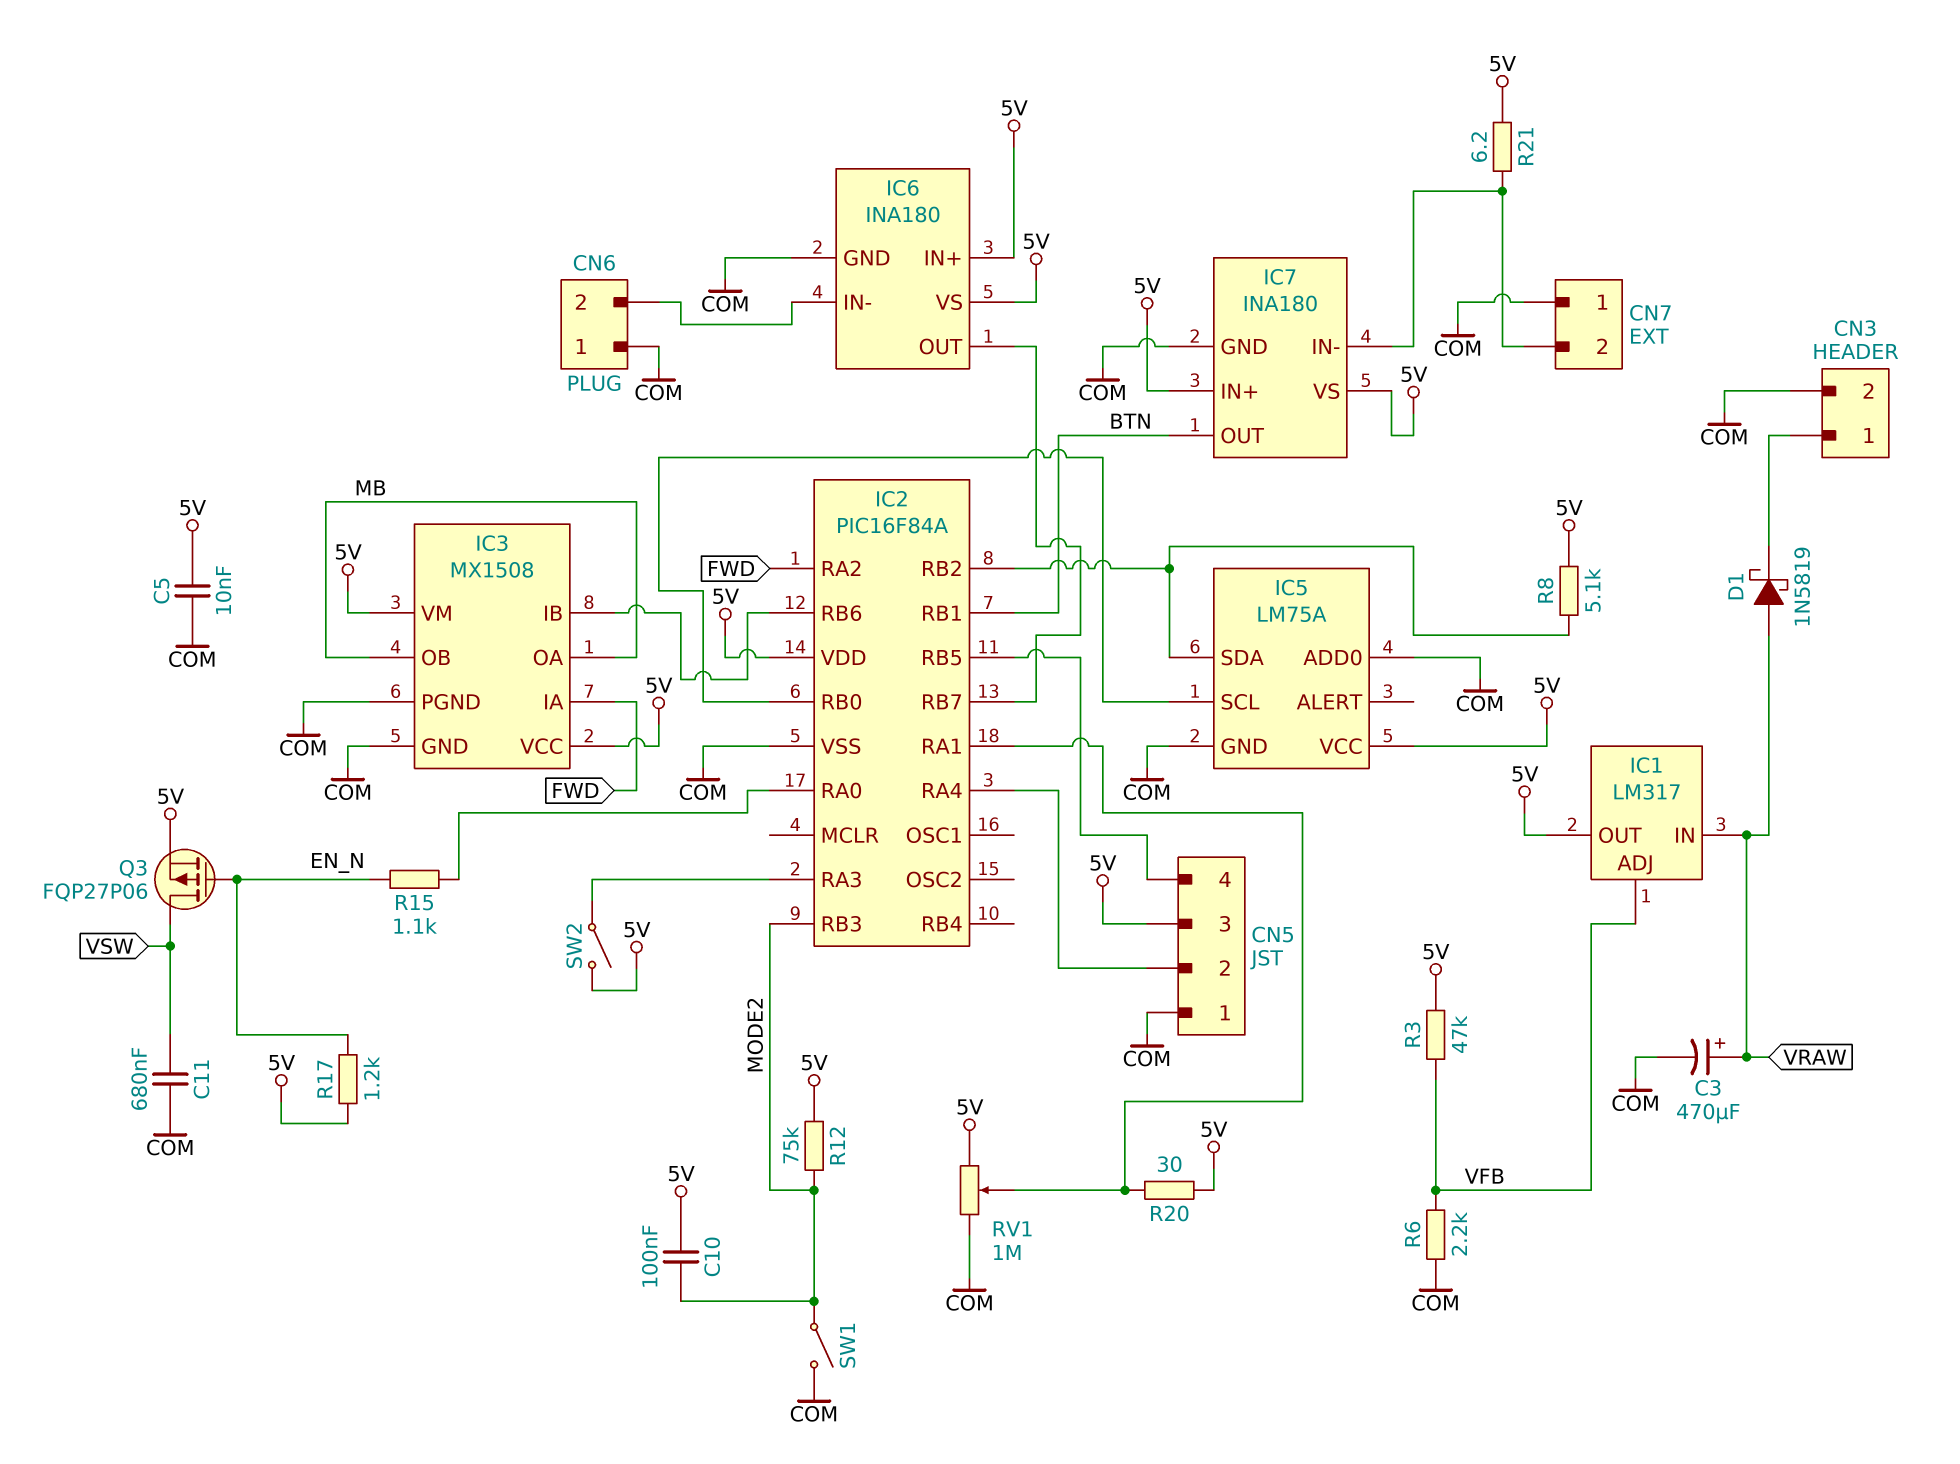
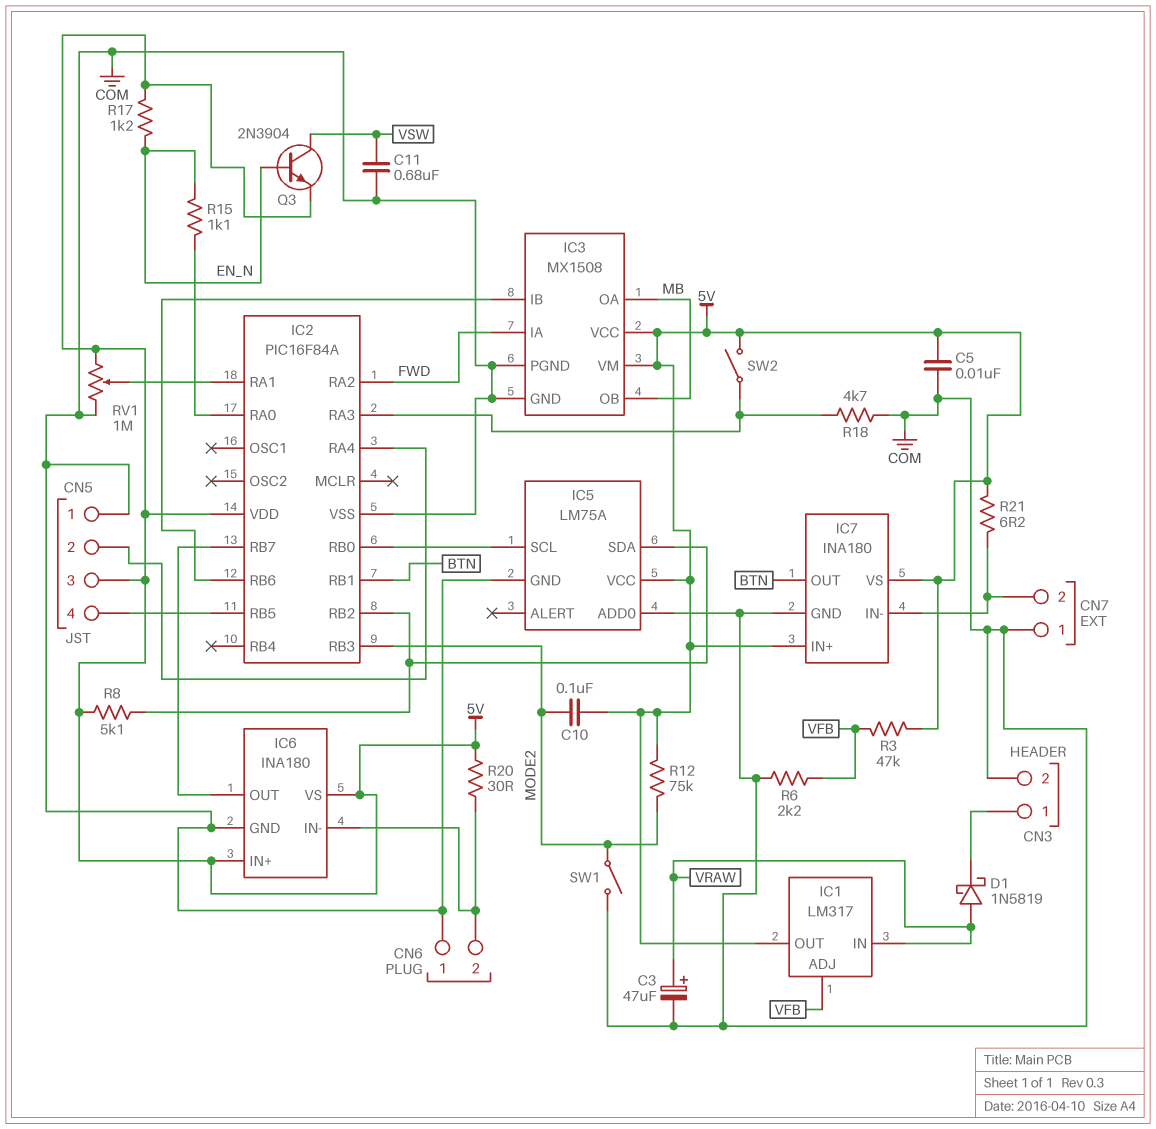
C3: 470uF (plus VRAW, minus COM) -> 47uF (plus VRAW, minus COM)
Q3: PMOS FQP27P06 (G EN_N, D VSW, S 5V) -> NPN 2N3904 (B EN_N, C VSW, E 5V)
R18: none -> 4.7k (COM, IC2/RA3)
R20: 30 (5V, IC2/RA1) -> 30 (5V, CN6/2)

